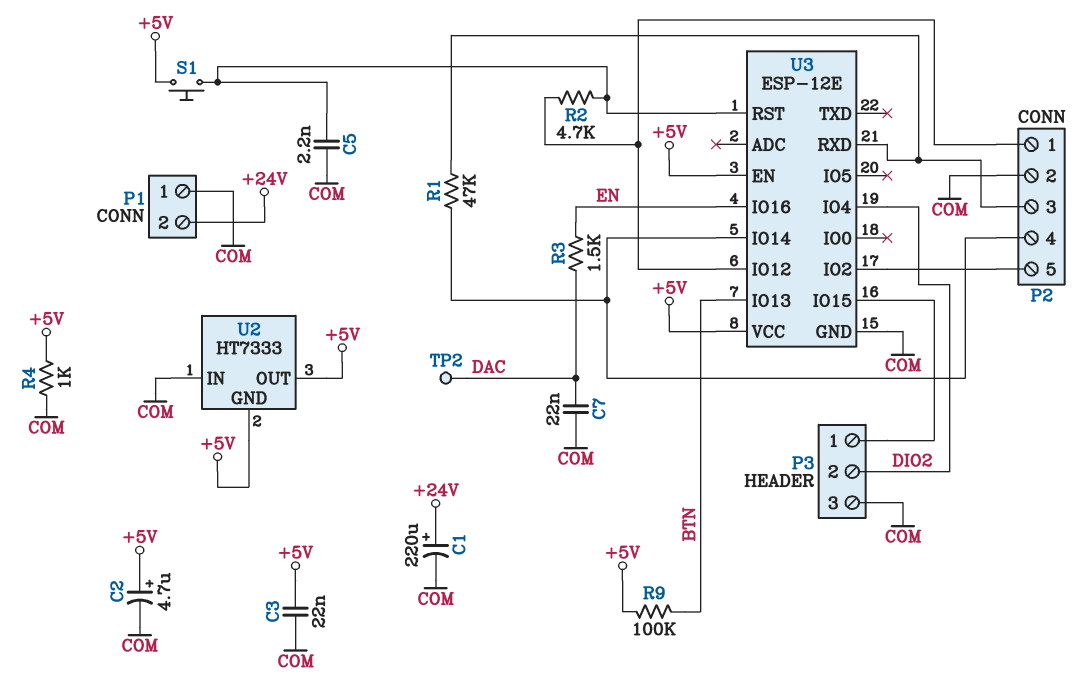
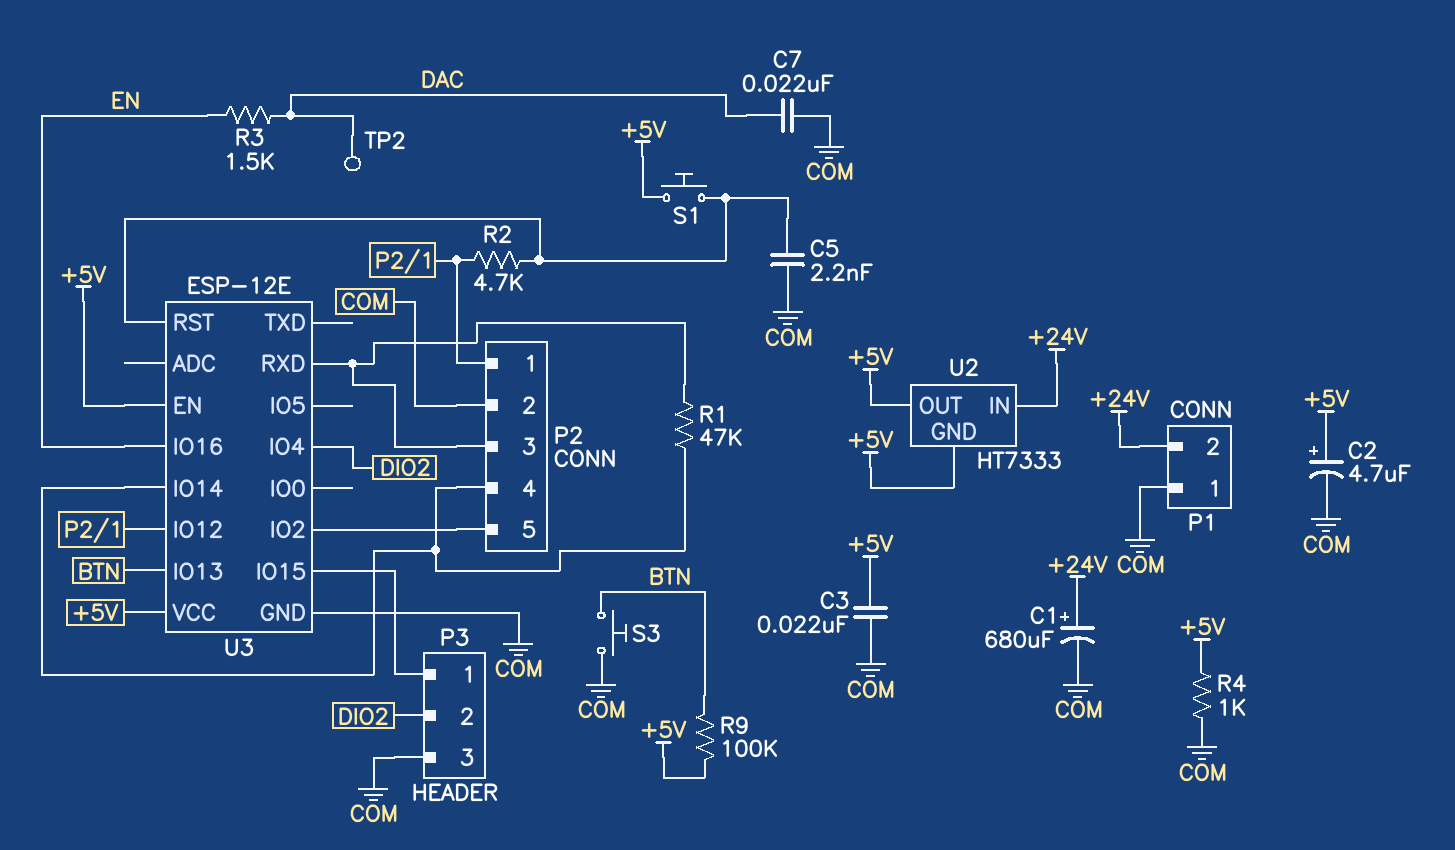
C1: 220uF (plus +24V, minus COM) -> 680uF (plus +24V, minus COM)
S3: none -> button (BTN, COM)
U2 pin IN: COM -> +24V

